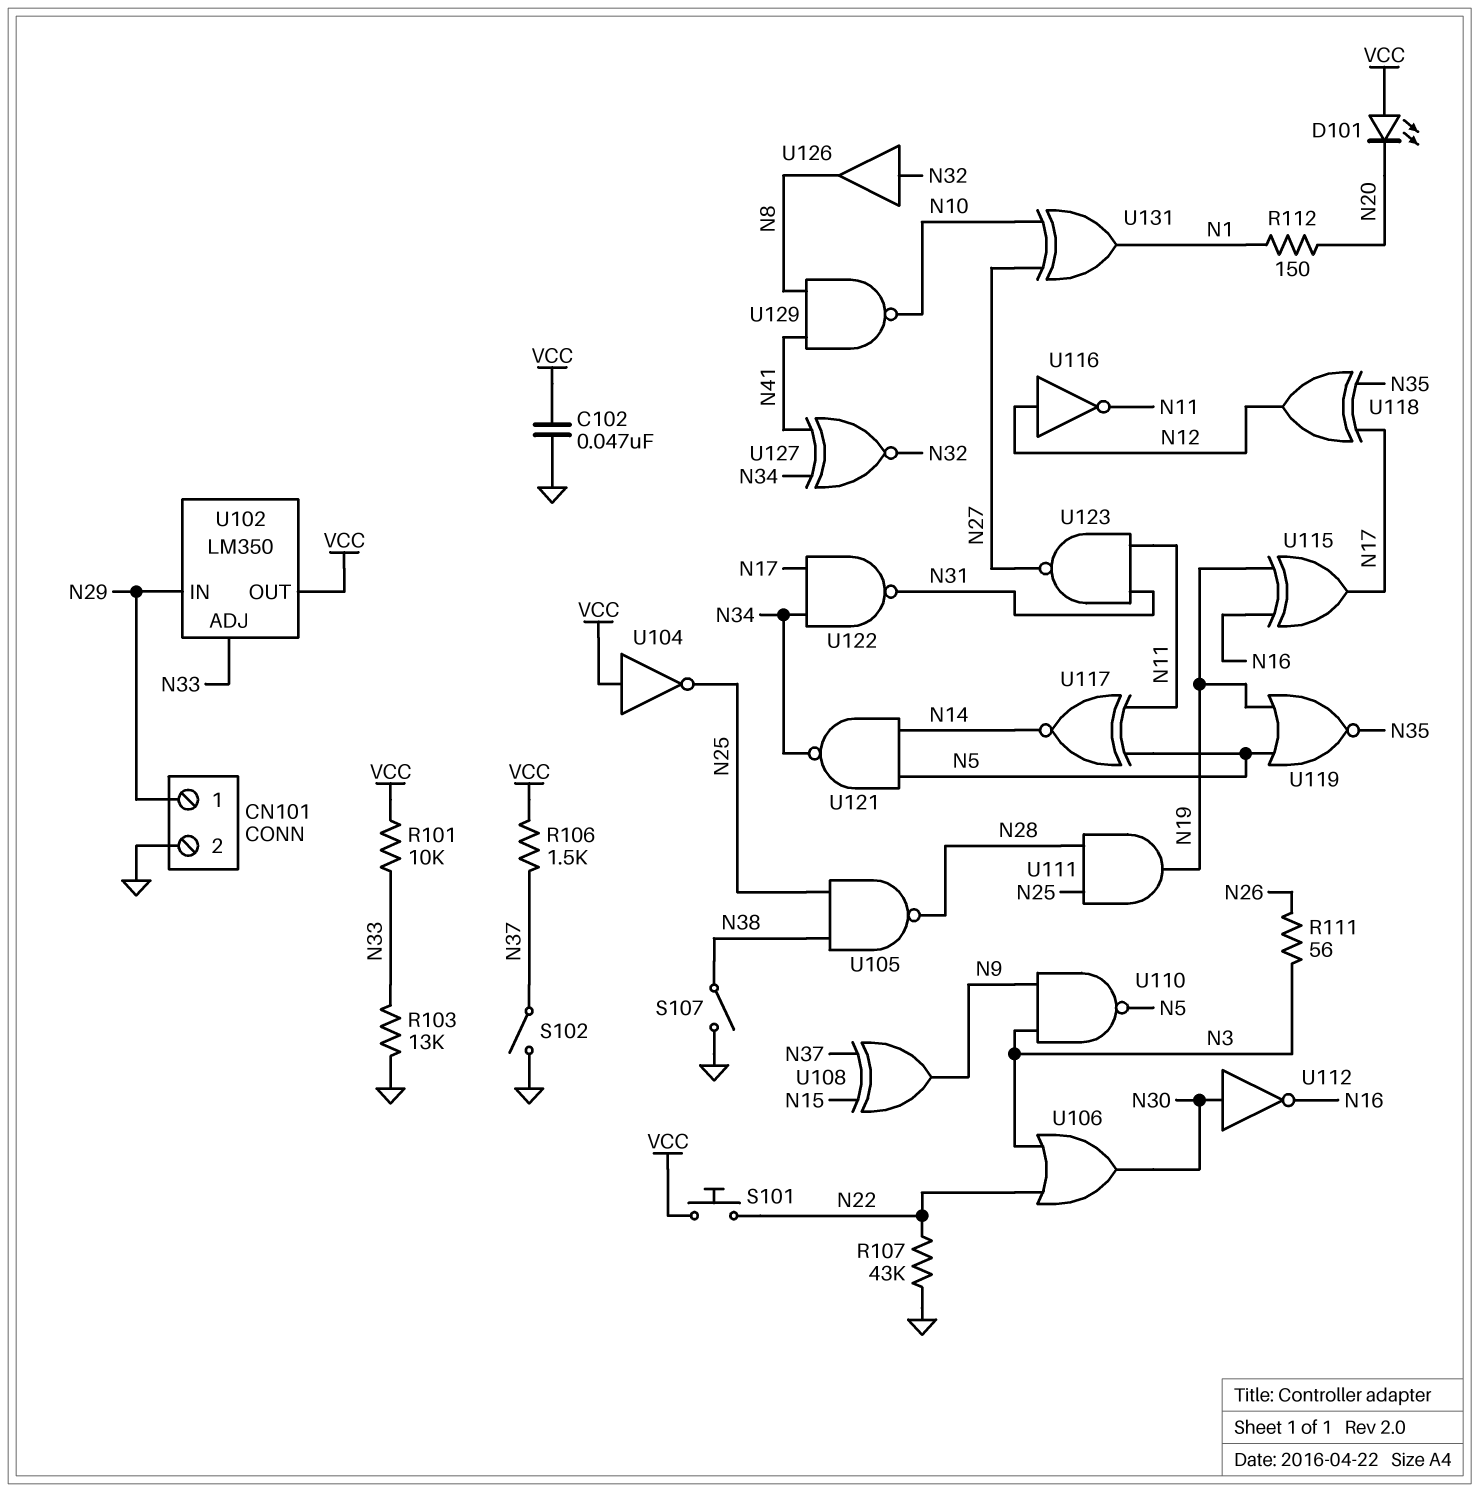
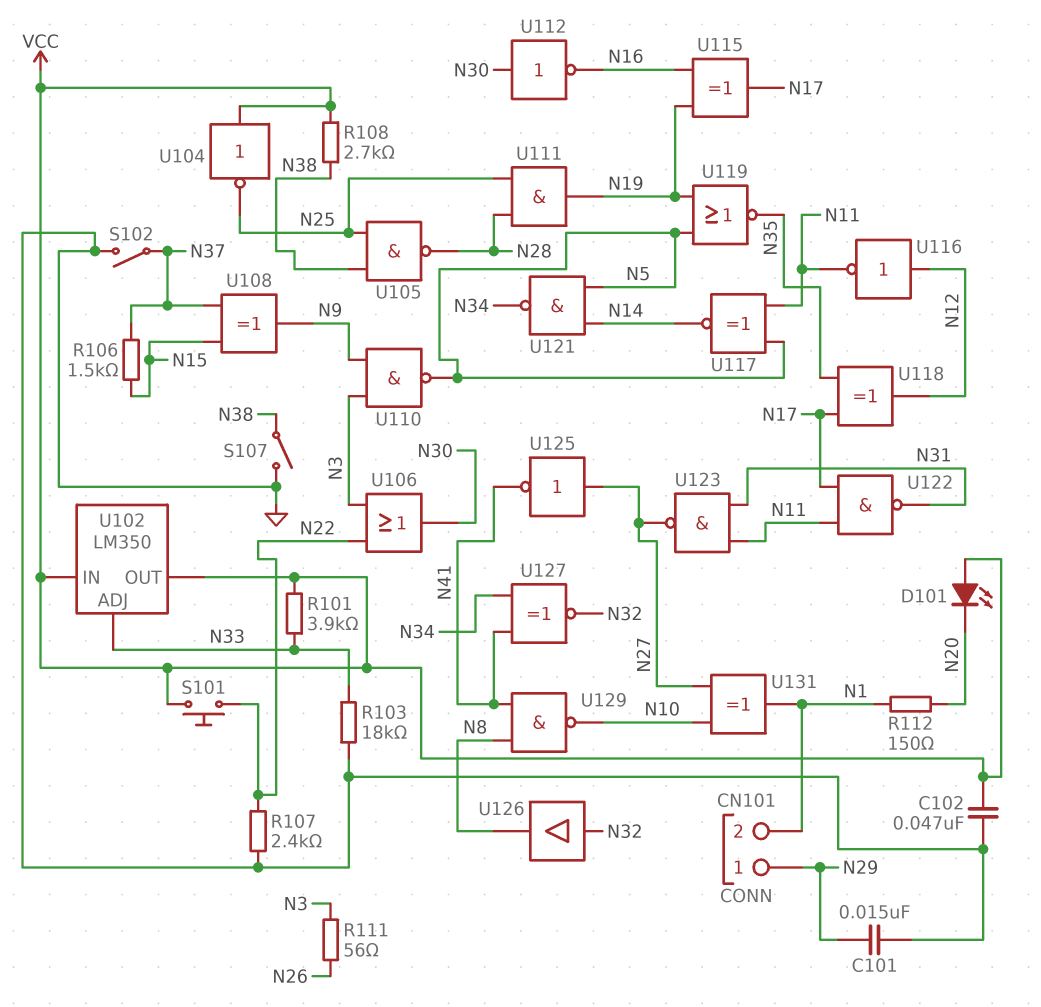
C101: none -> 15nF (GND, N29)
CN101 pin 2: GND -> N1
R101: 10k (N33, VCC) -> 3.9k (N33, VCC)
R103: 13k (GND, N33) -> 18k (GND, N33)
R106: 1.5k (N37, VCC) -> 1.5k (N15, N37)
R107: 43k (GND, N22) -> 2.4k (GND, N22)
R108: none -> 2.7k (N38, VCC)
U102 pin IN: N29 -> VCC
U122: NAND (in N17, in N34, out N31) -> NAND (in N11, in N17, out N31)
U125: none -> NOT (in N27, out N41)

